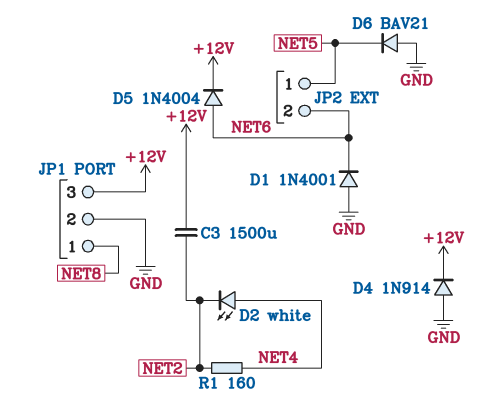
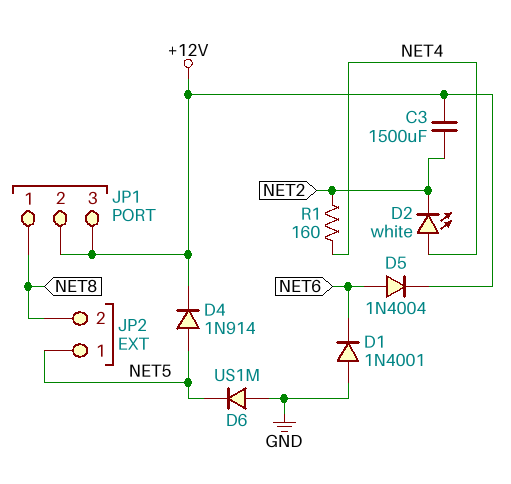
D4: diode 1N914 (A GND, K +12V) -> diode 1N914 (A NET5, K +12V)
D6: diode BAV21 (A GND, K NET5) -> diode US1M (A GND, K NET5)
JP1 pin 2: GND -> +12V
JP2 pin 2: NET6 -> NET8

